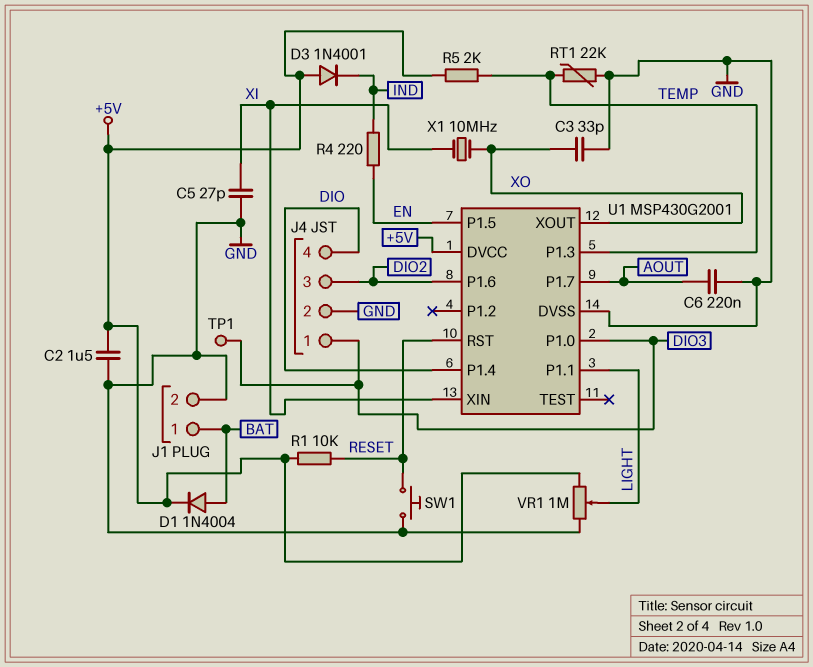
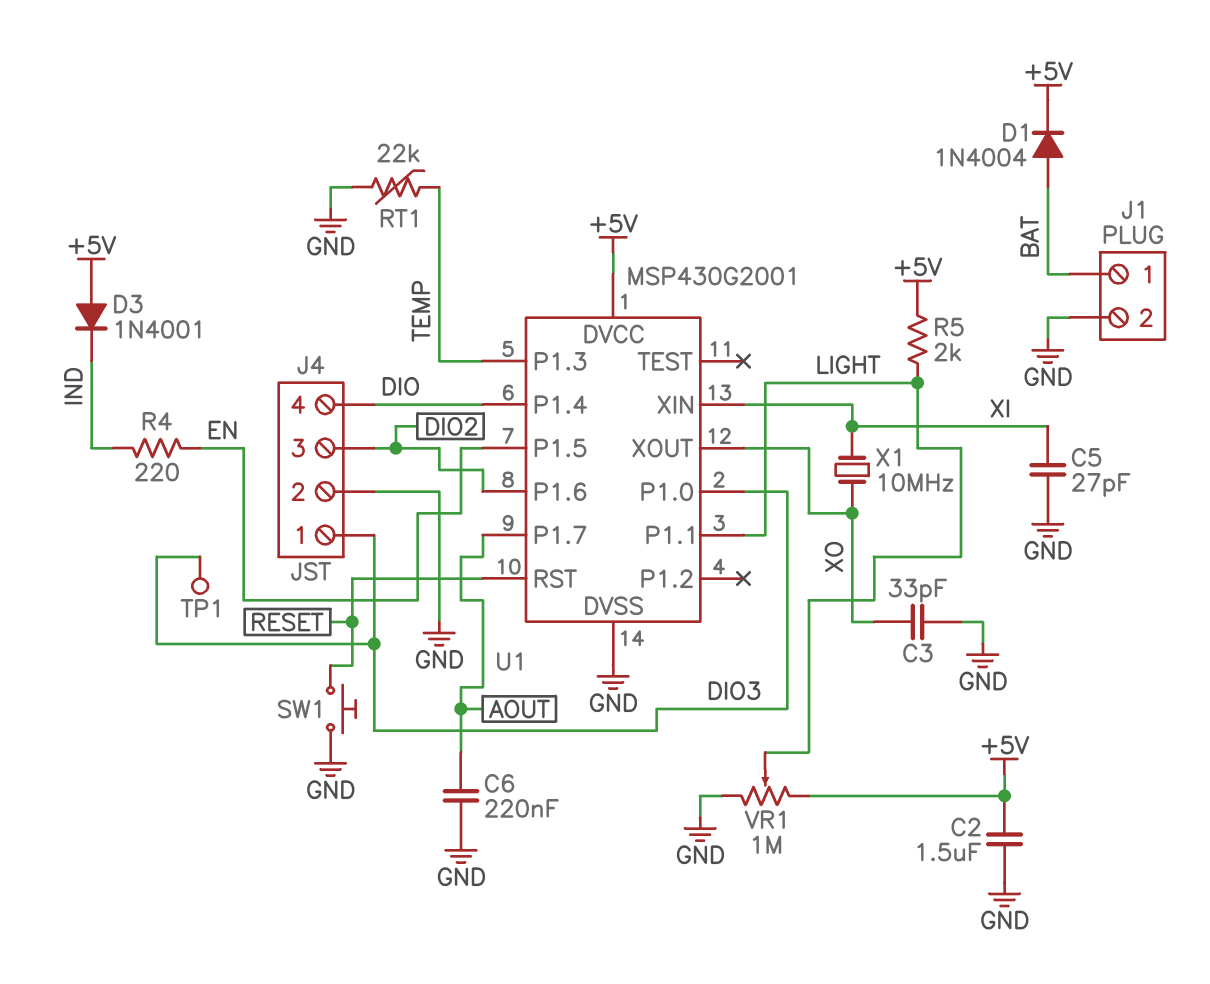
R1: 10k (+5V, RESET) -> none
R5: 2k (+5V, TEMP) -> 2k (+5V, LIGHT)

